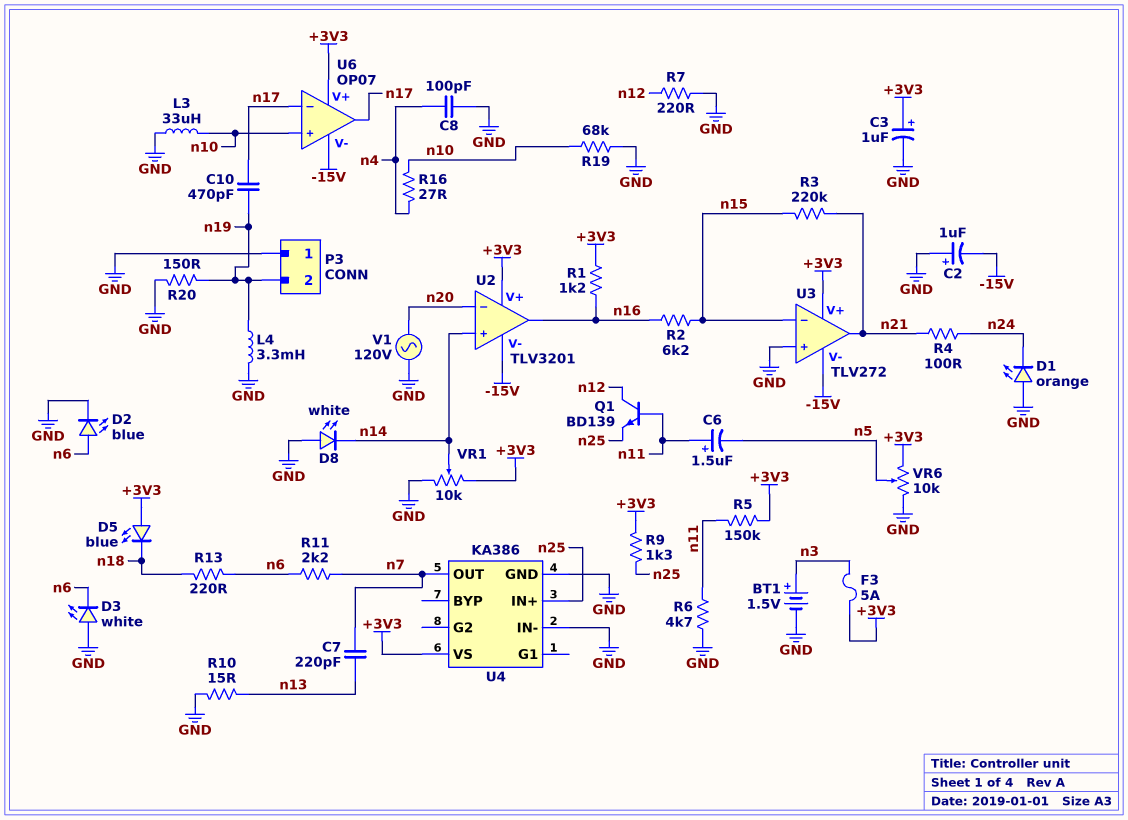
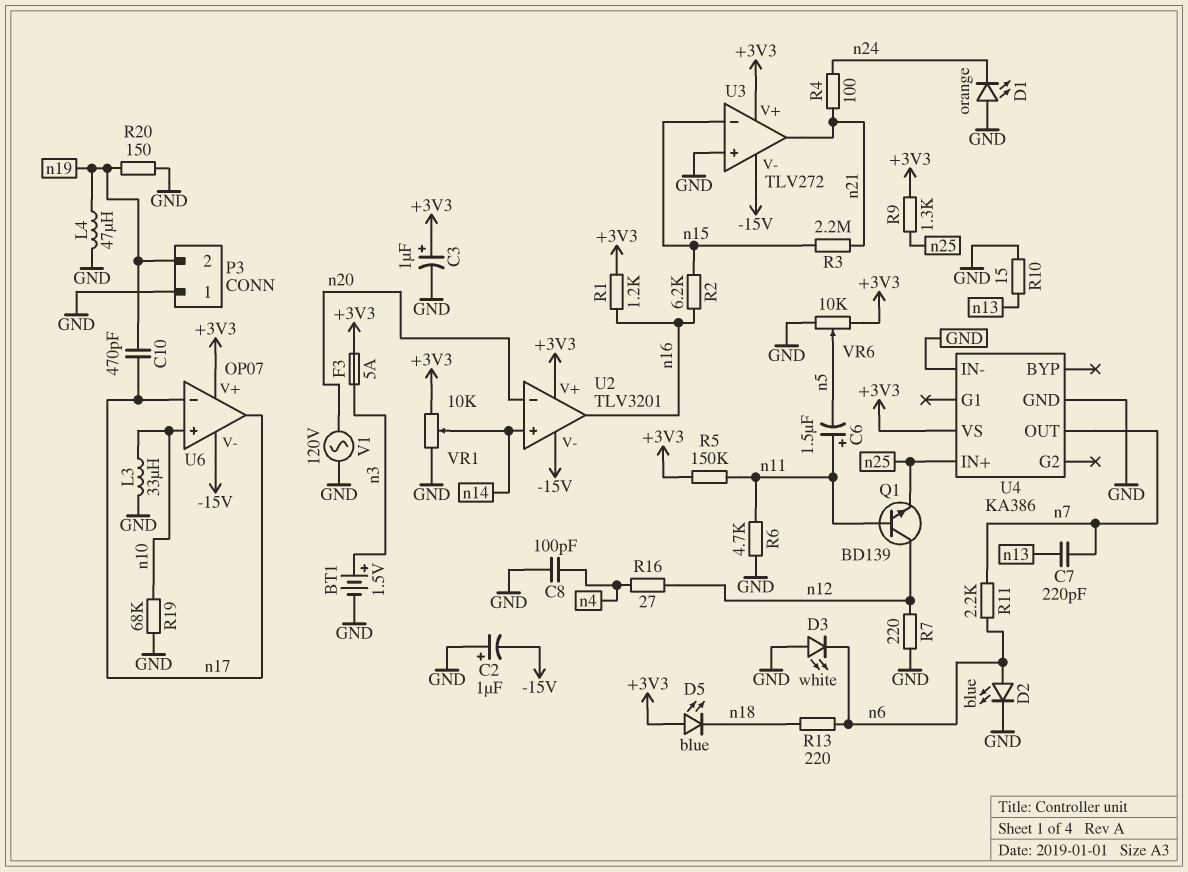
D8: LED white (A GND, K n14) -> none
L4: 3.3mH (GND, n19) -> 47uH (GND, n19)
R3: 220k (n15, n21) -> 2.2M (n15, n21)
R16: 27 (n4, n10) -> 27 (n4, n12)

